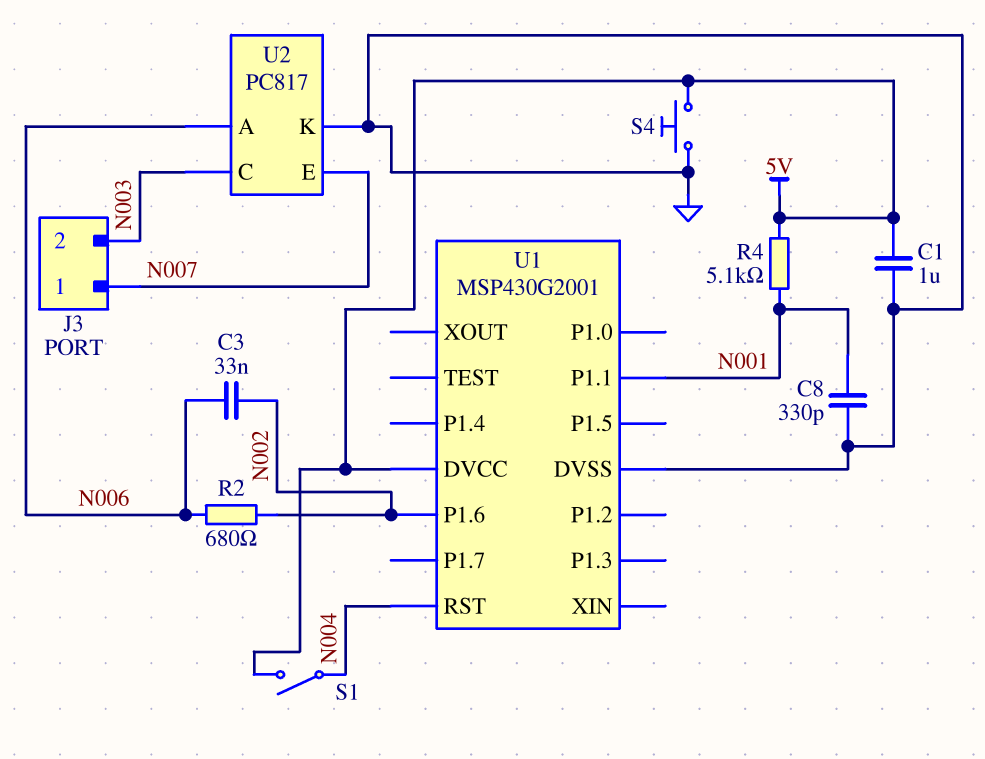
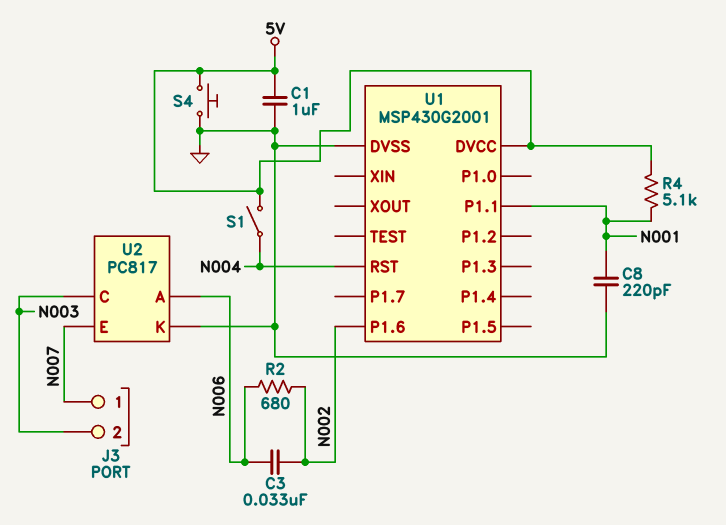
C8: 330pF (GND, N001) -> 220pF (GND, N001)

